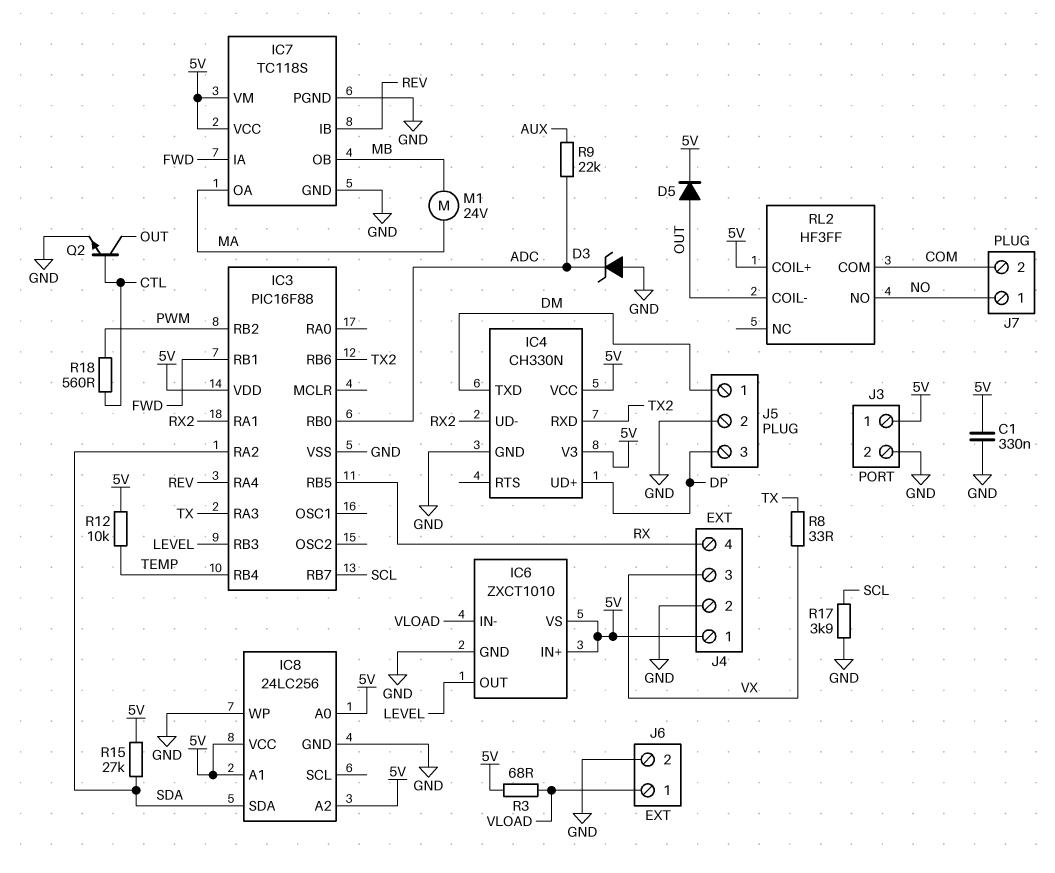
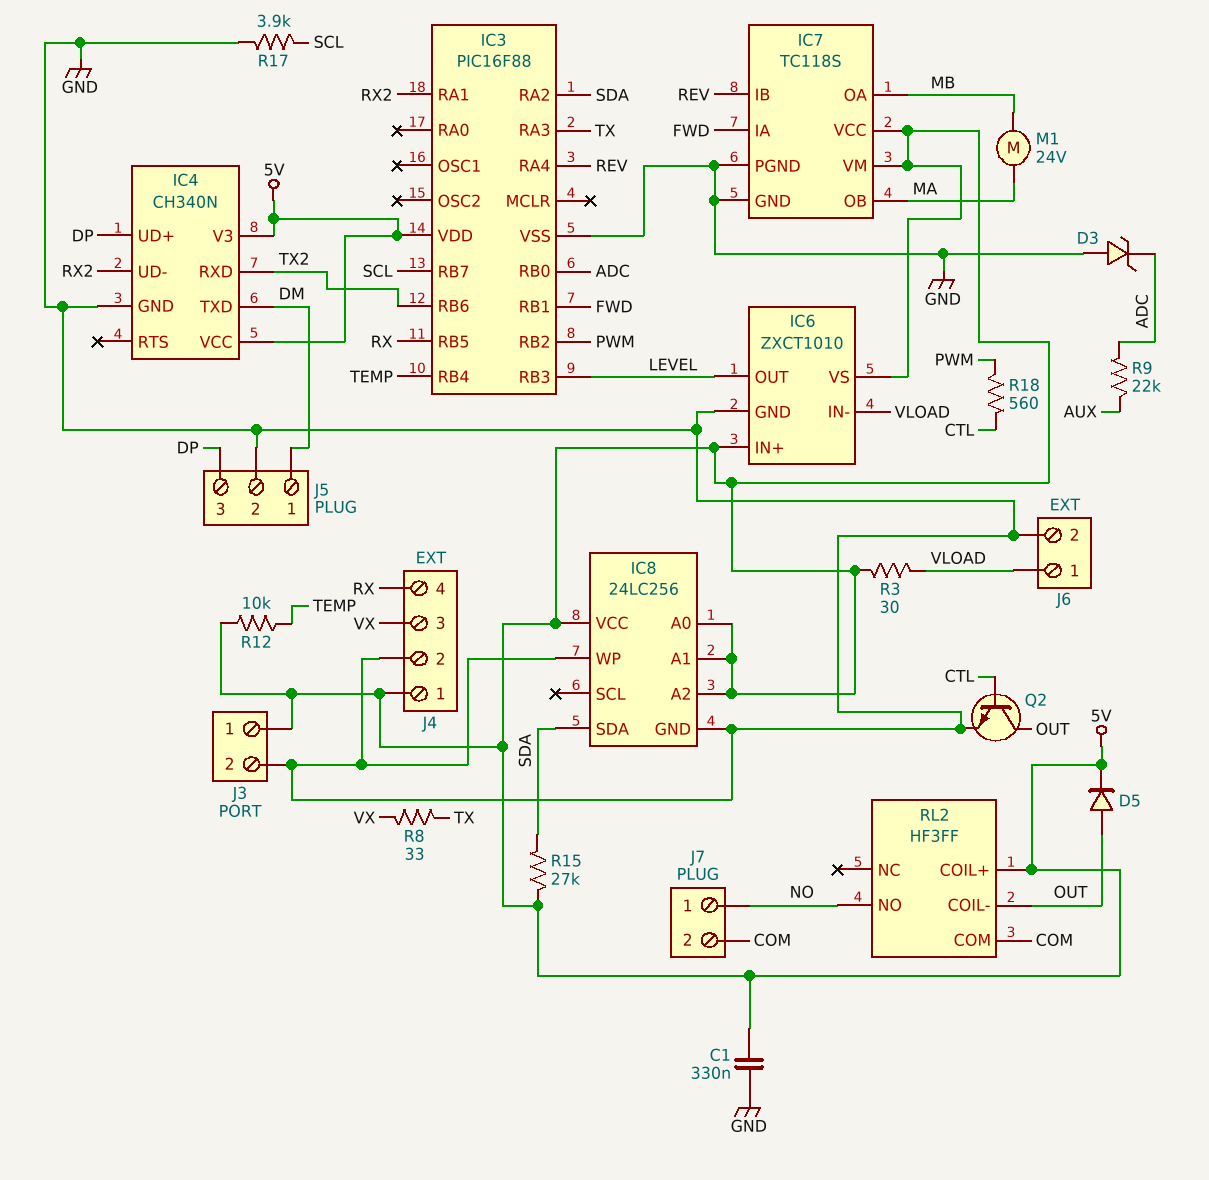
IC4: CH330N -> CH340N
IC7 pin OA: MA -> MB
IC7 pin OB: MB -> MA
R3: 68 (5V, VLOAD) -> 30 (5V, VLOAD)

